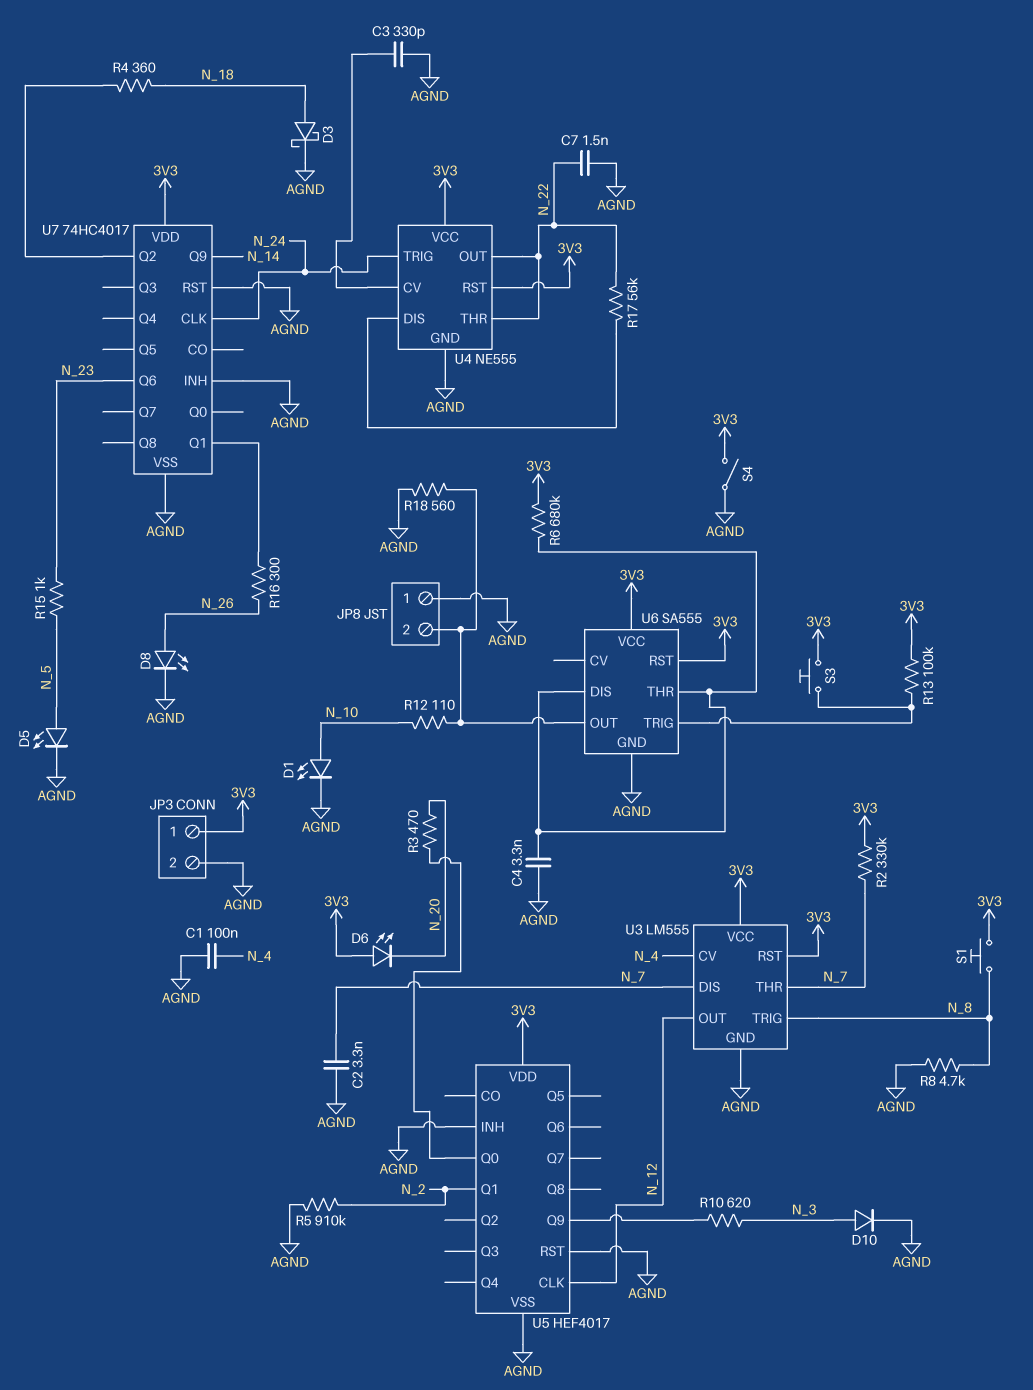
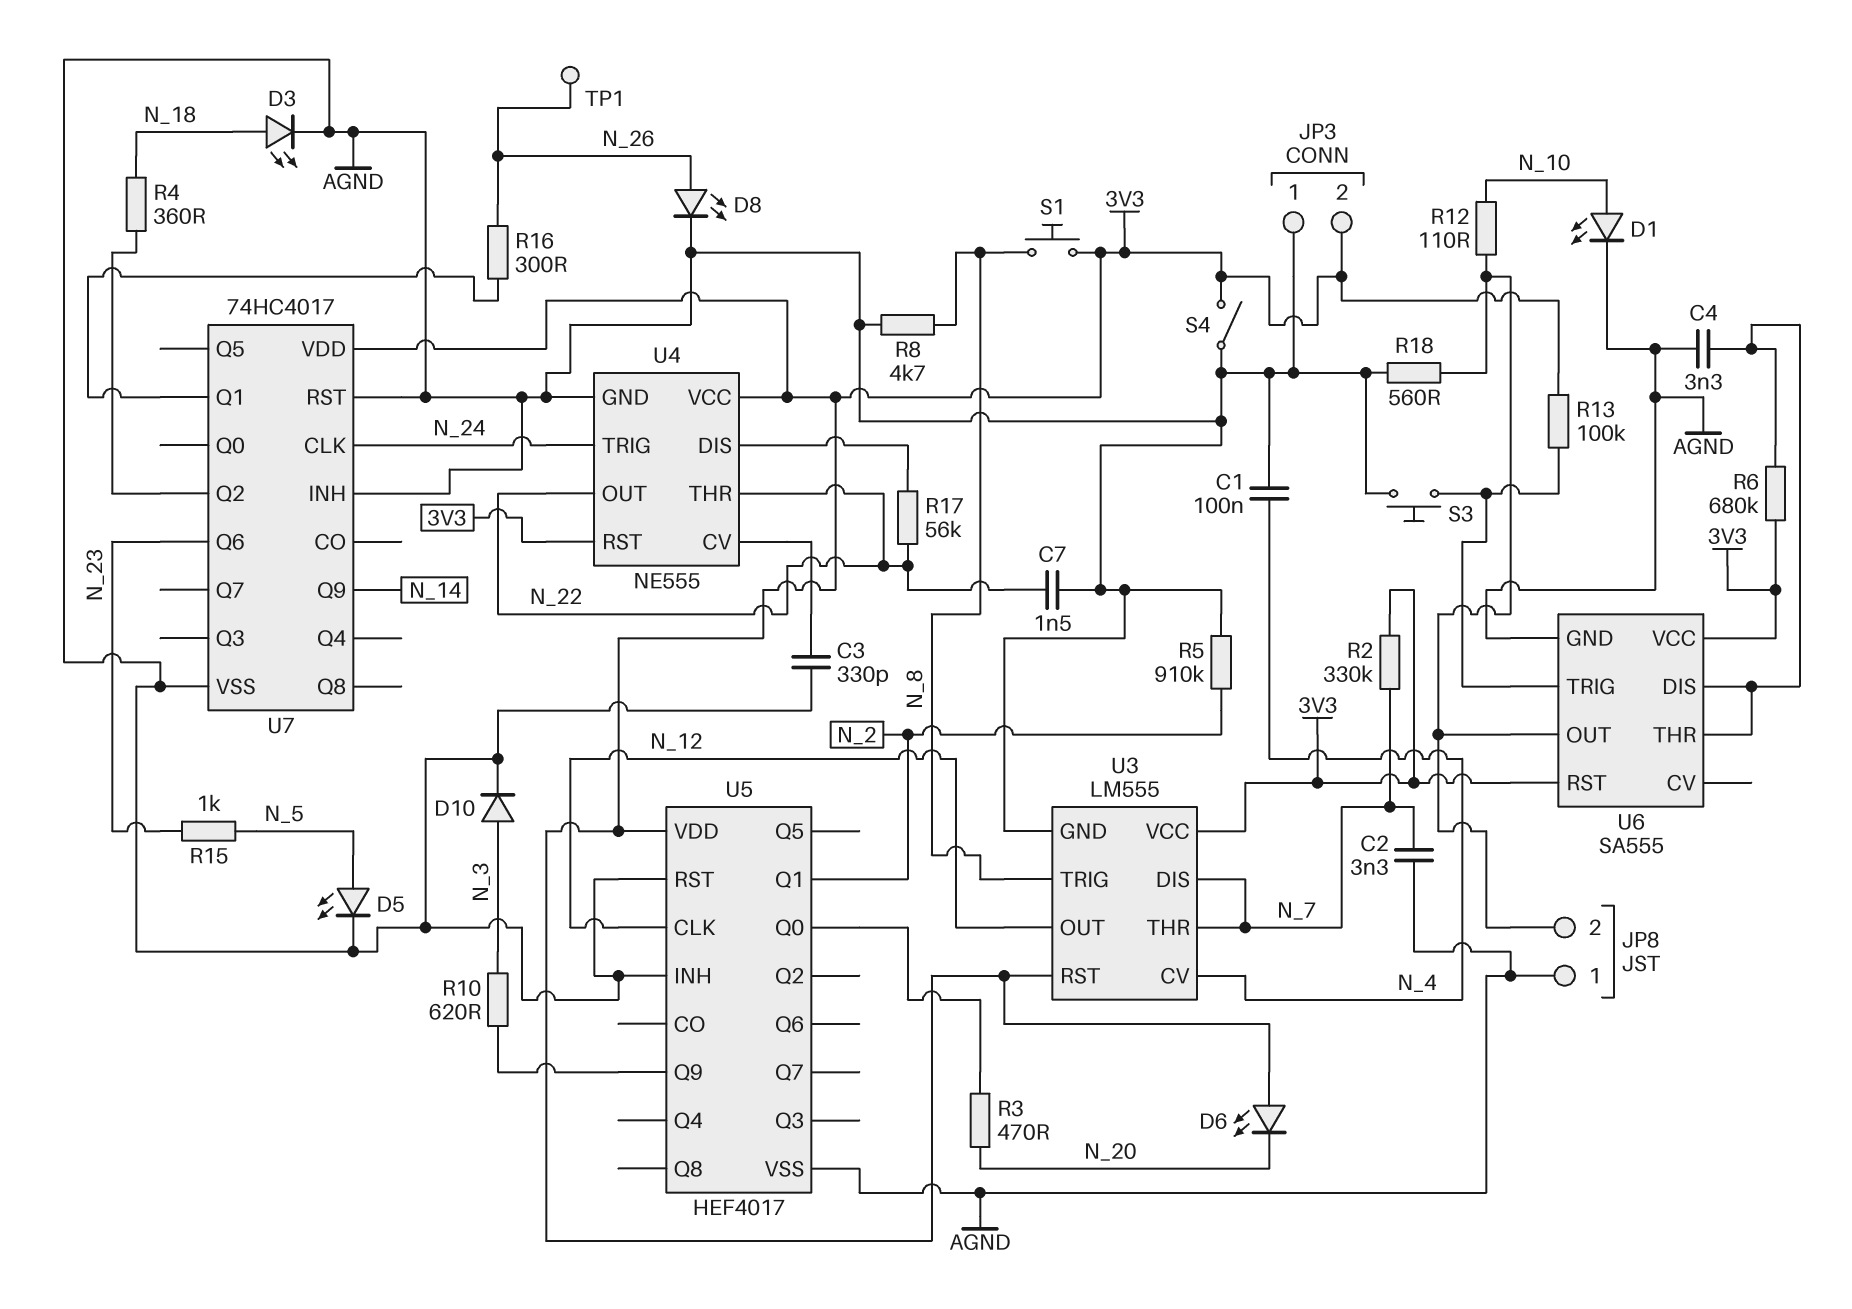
D3: schottky (A N_18, K AGND) -> LED (A N_18, K AGND)
JP3 pin 1: 3V3 -> AGND
JP3 pin 2: AGND -> 3V3
S3: button (3V3, U6/TRIG) -> button (AGND, U6/TRIG)
TP1: none -> test point (N_26)

